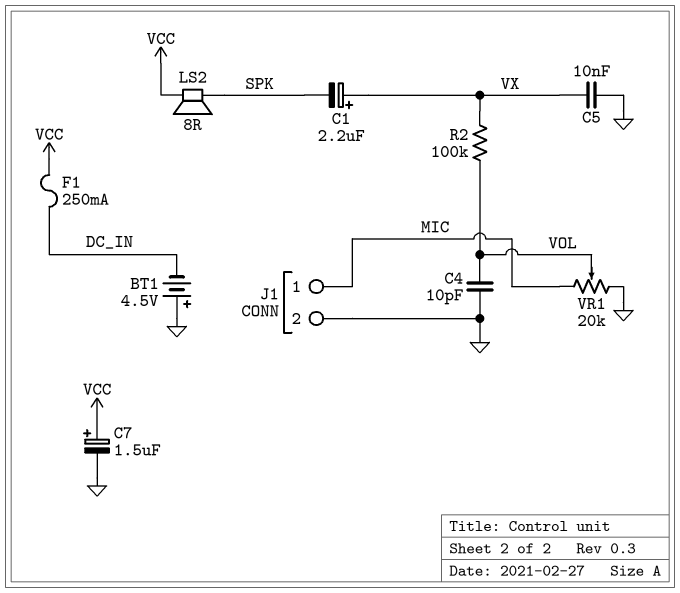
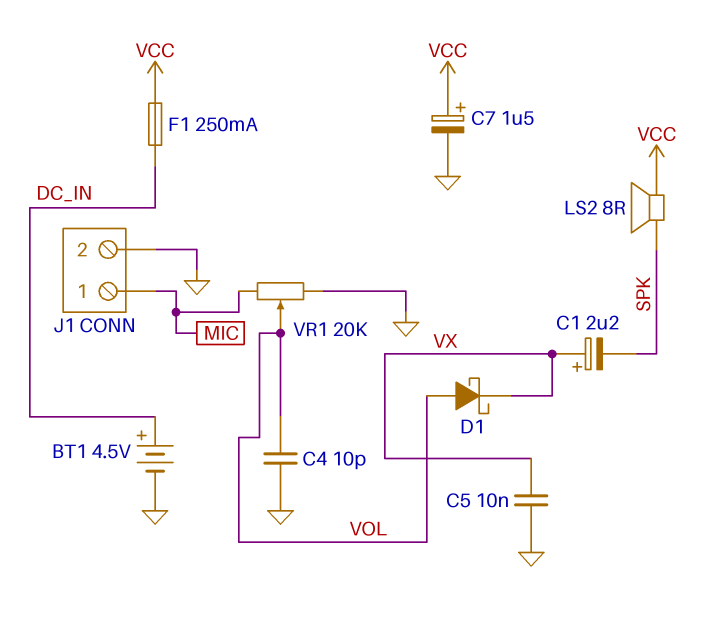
BT1: 4.5V (plus GND, minus DC_IN) -> 4.5V (plus DC_IN, minus GND)
D1: none -> schottky (A VOL, K VX)
R2: 100k (VOL, VX) -> none

